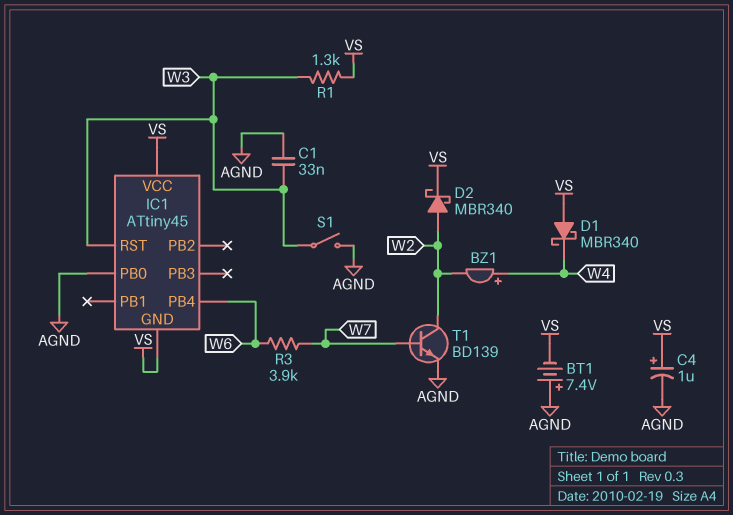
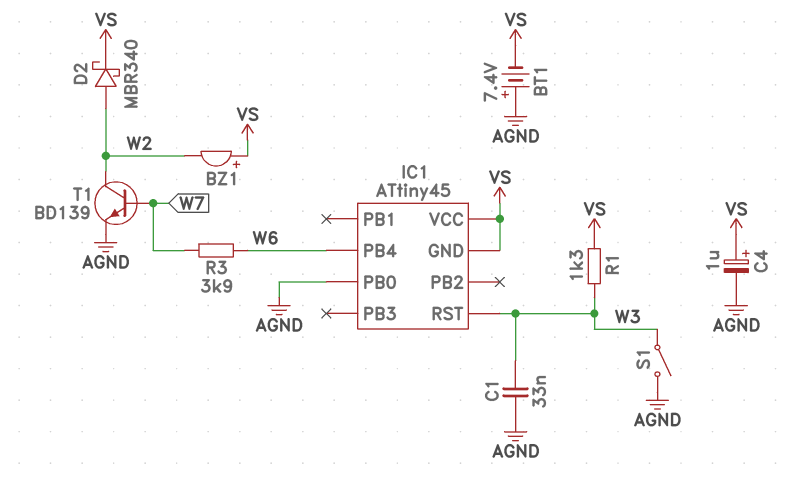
BZ1: buzzer (plus W4, minus W2) -> buzzer (plus VS, minus W2)
D1: schottky MBR340 (A VS, K W4) -> none

